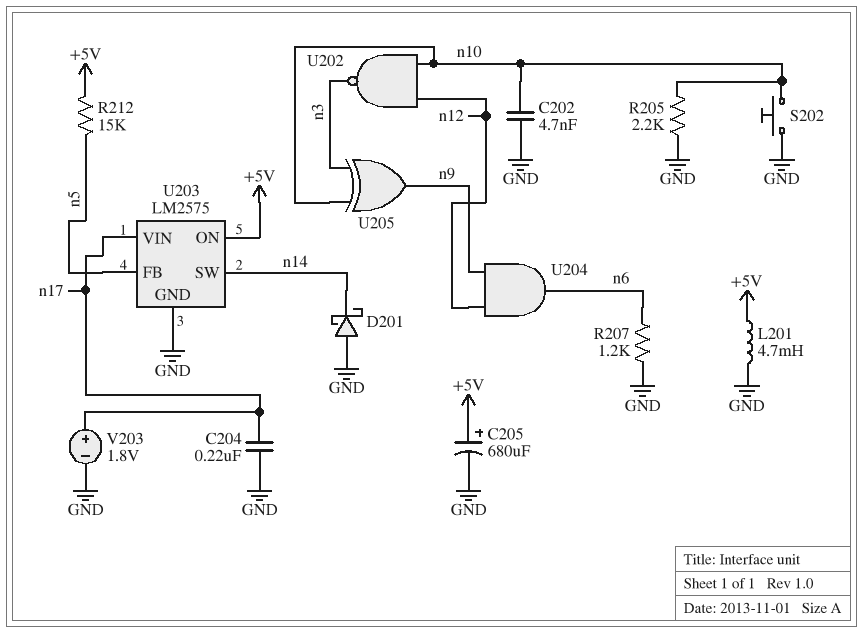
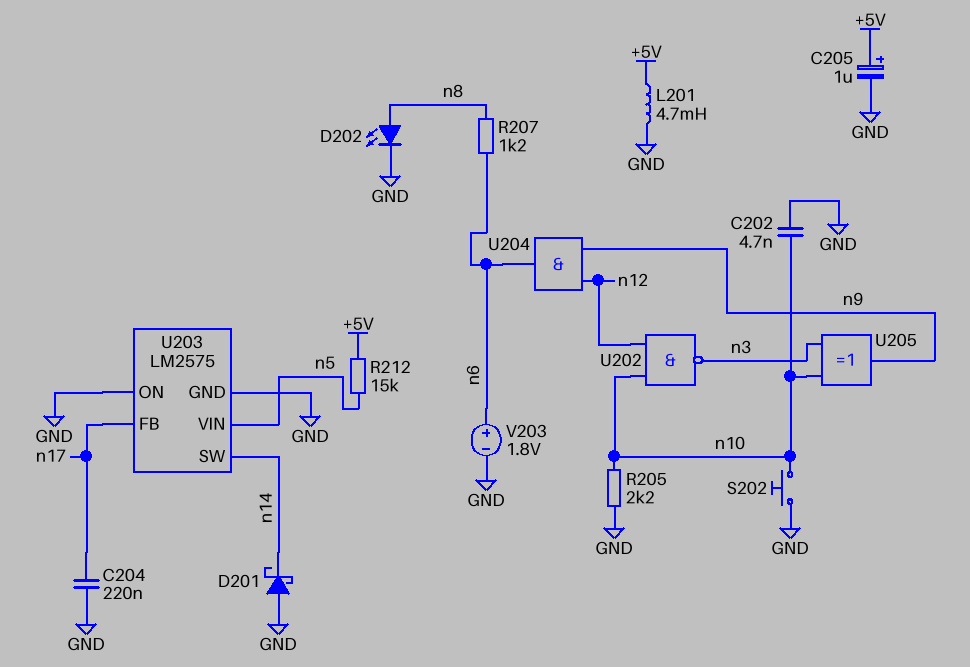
C205: 680uF (plus +5V, minus GND) -> 1uF (plus +5V, minus GND)
D202: none -> LED (A n8, K GND)
R207: 1.2k (GND, n6) -> 1.2k (n6, n8)
U203 pin FB: n5 -> n17
U203 pin ON: +5V -> GND
U203 pin VIN: n17 -> n5
V203: 1.8V (plus n17, minus GND) -> 1.8V (plus n6, minus GND)

